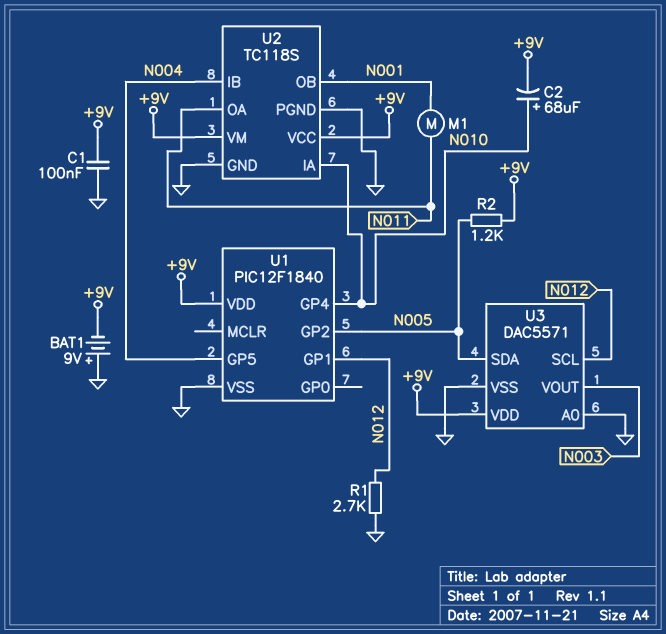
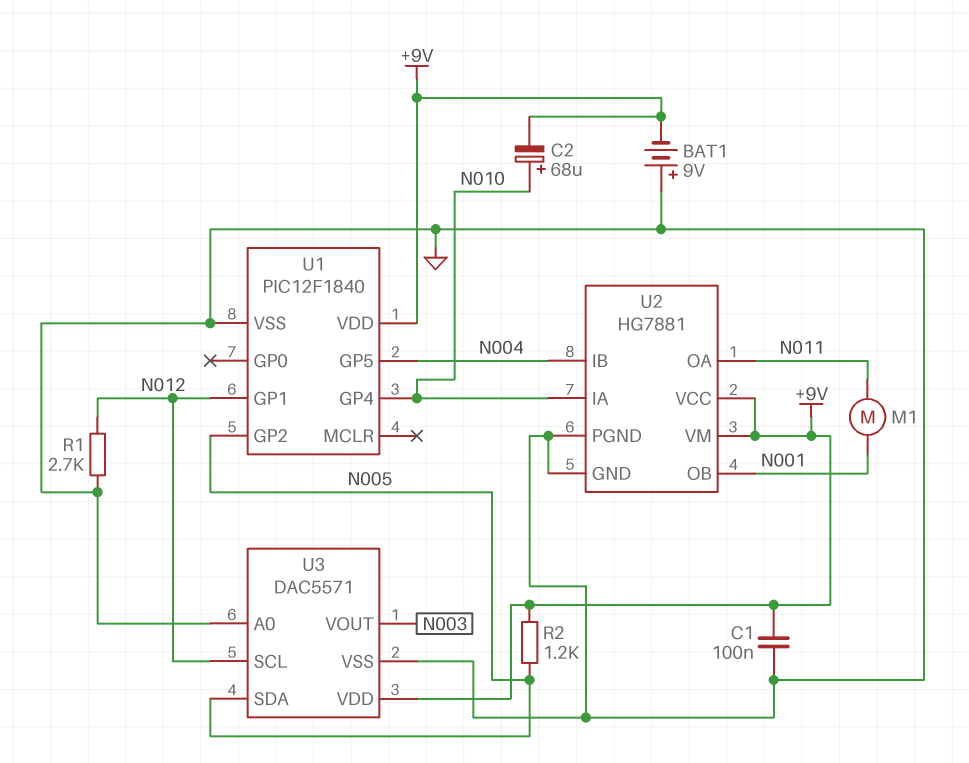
U2: TC118S -> HG7881

